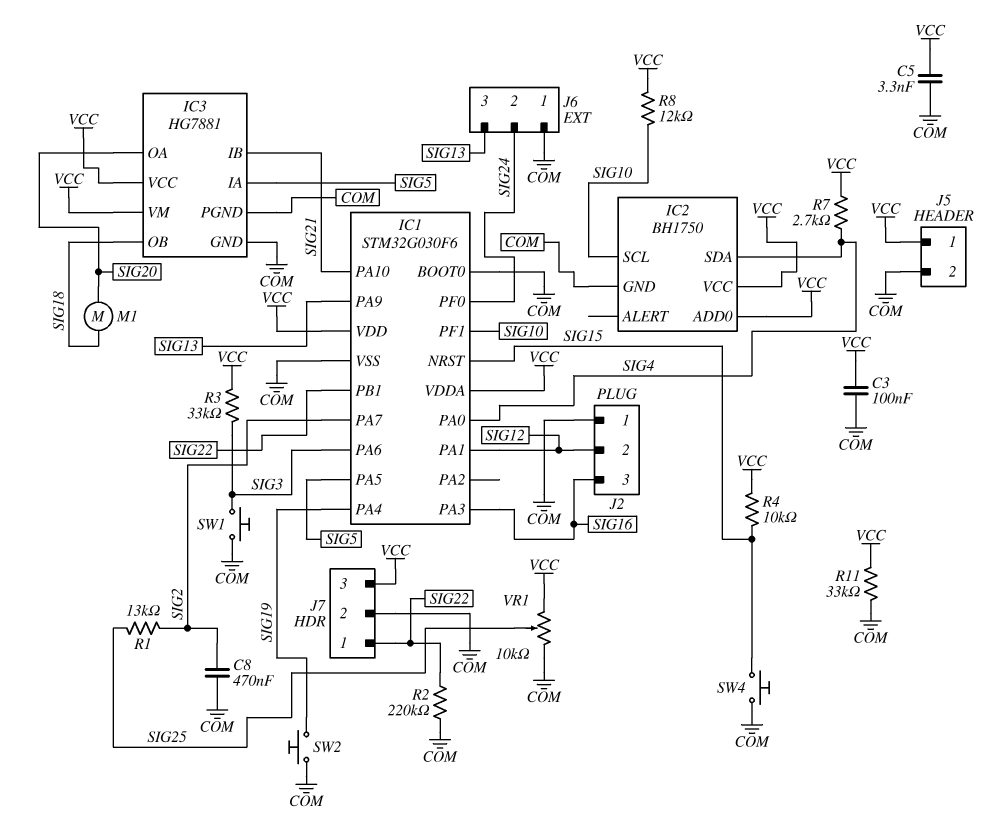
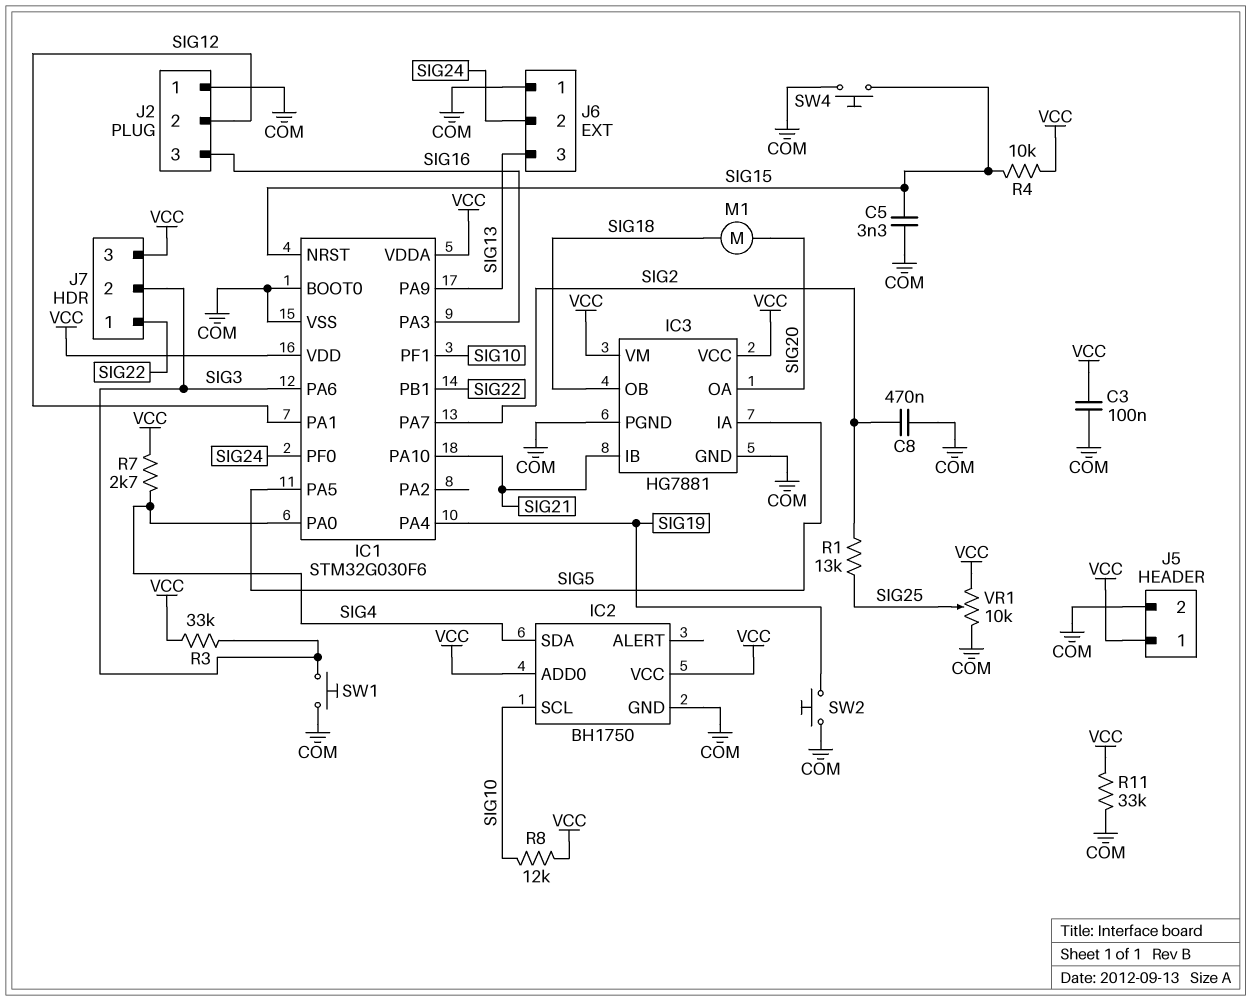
C5: 3.3nF (COM, VCC) -> 3.3nF (COM, SIG15)
J7 pin 2: COM -> SIG3
R2: 220k (COM, SIG22) -> none

